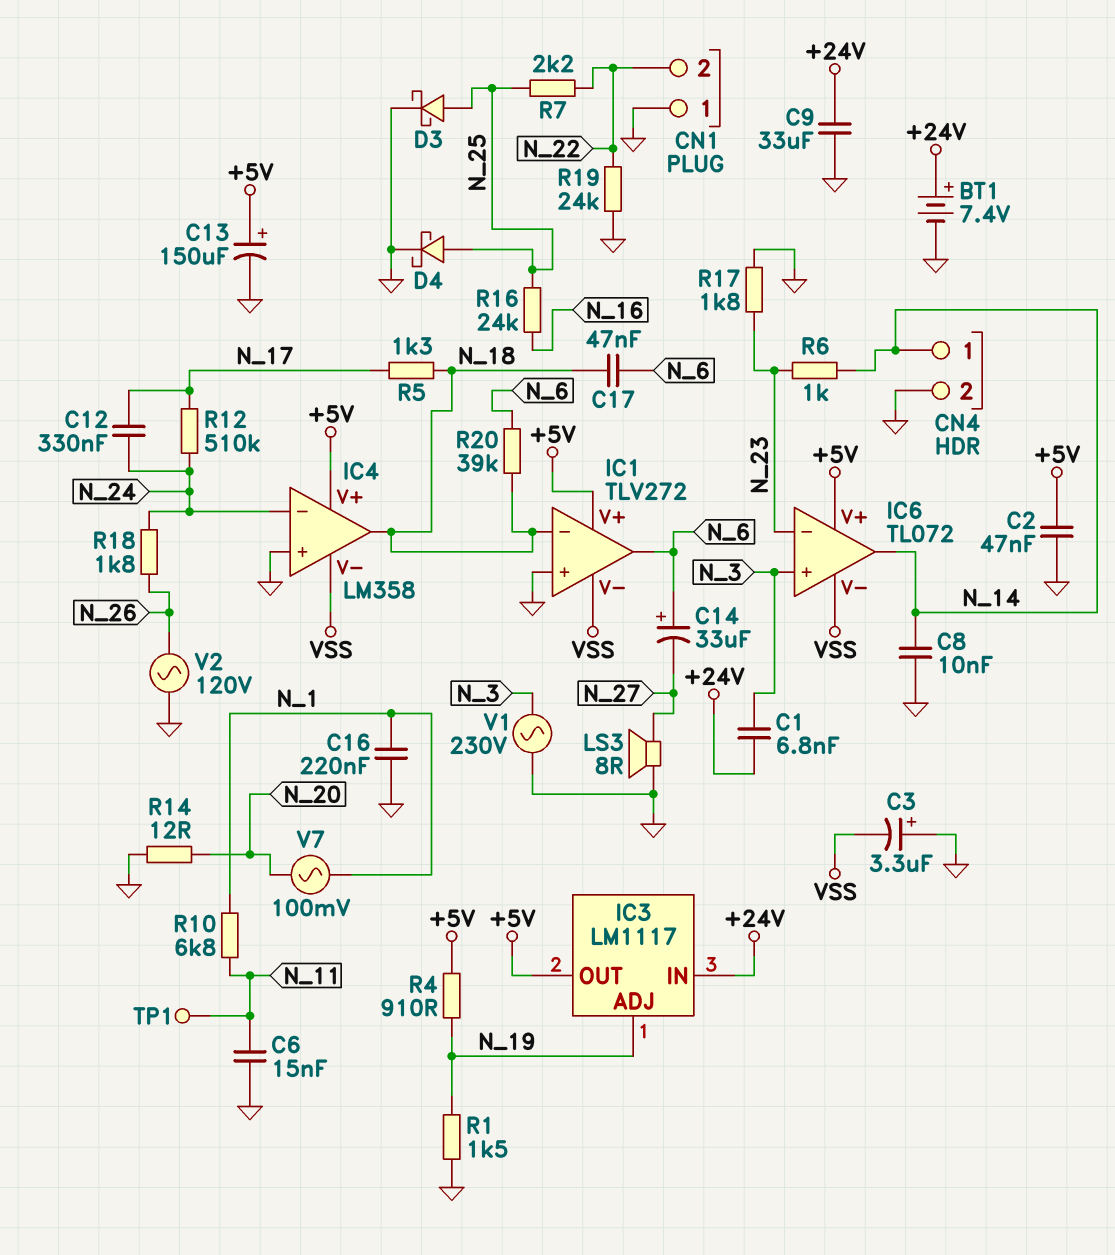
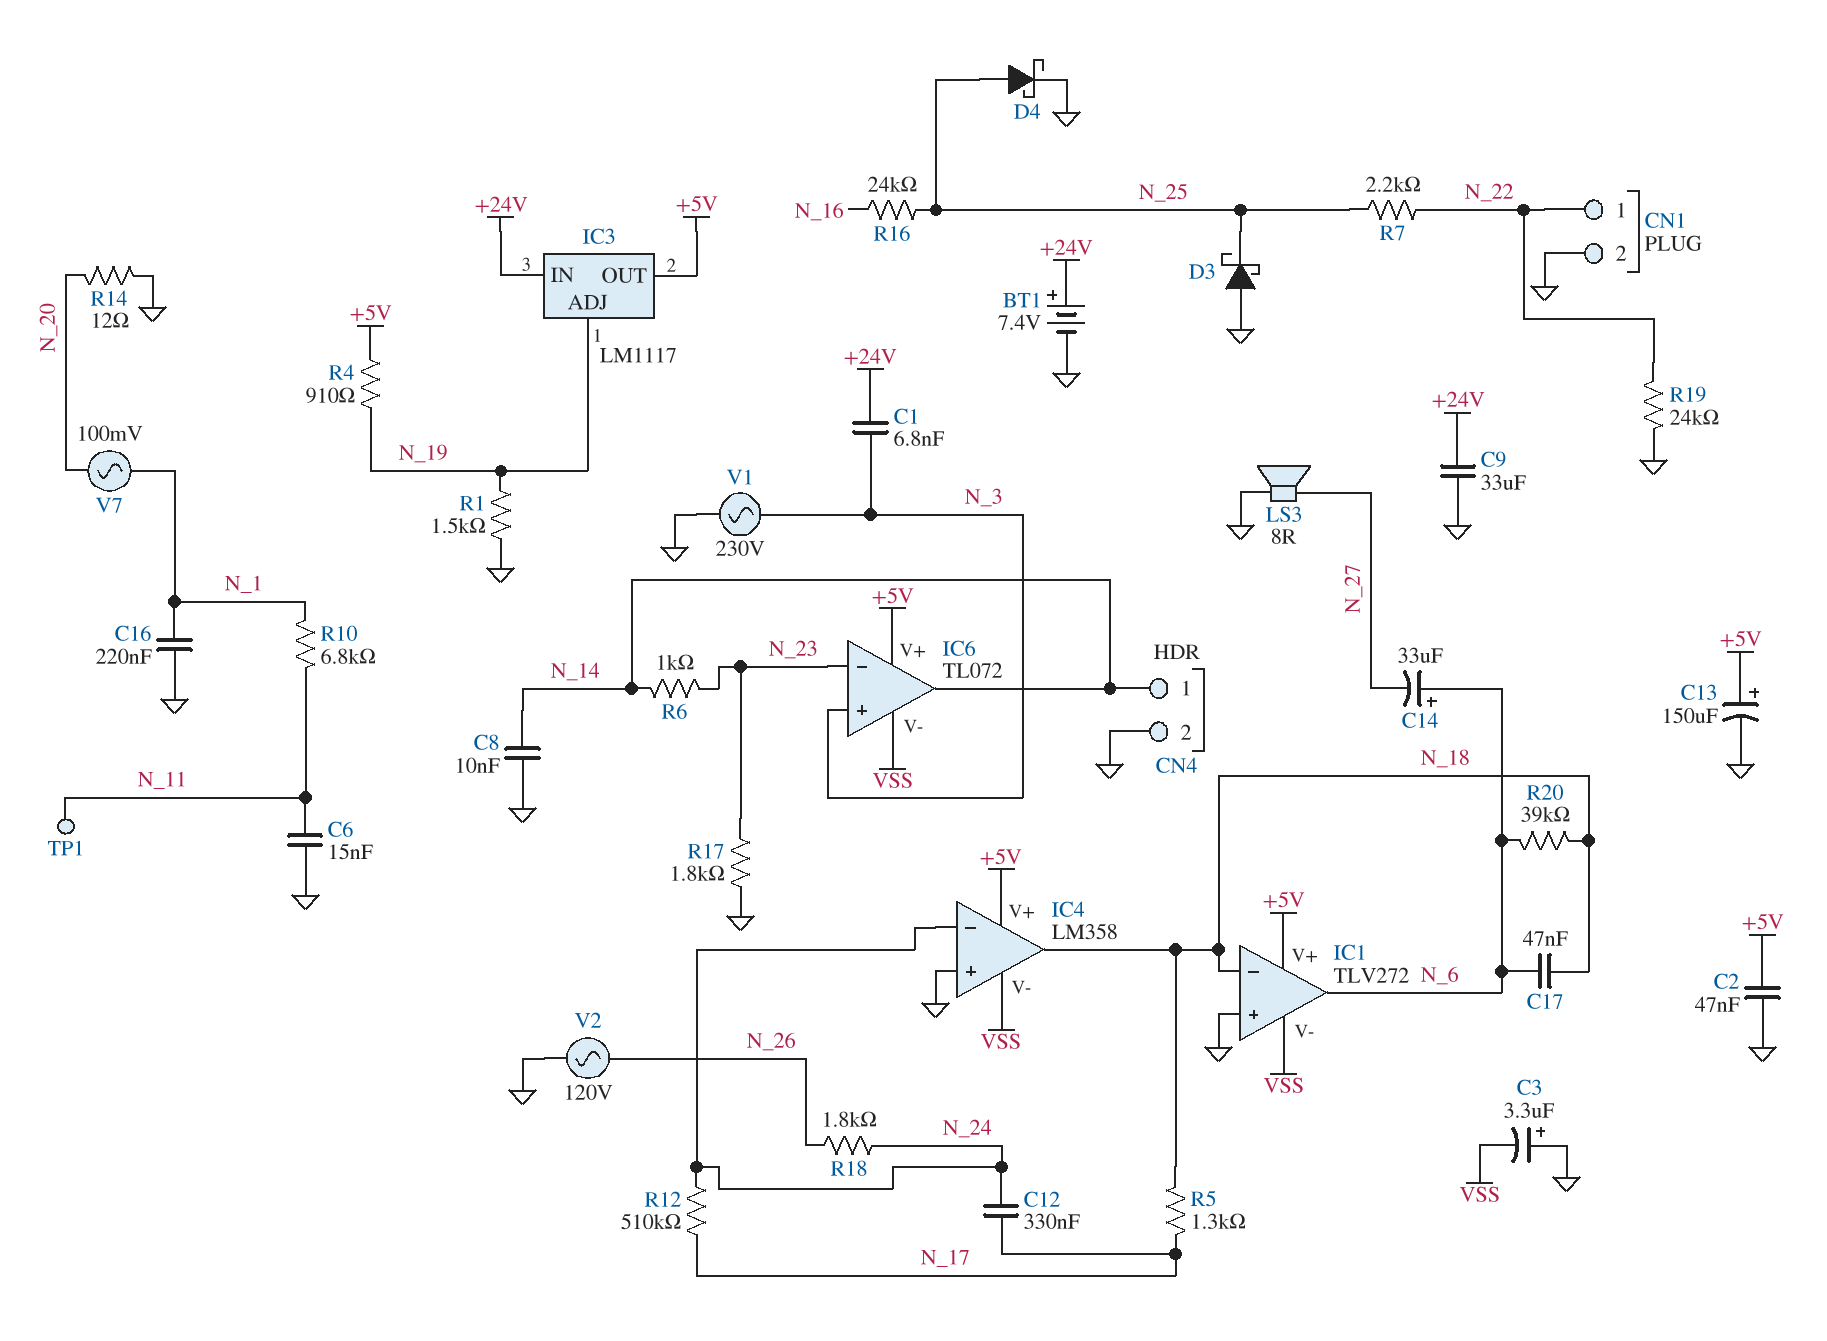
CN1 pin 1: GND -> N_22
CN1 pin 2: N_22 -> GND
D3: schottky (A N_25, K GND) -> schottky (A GND, K N_25)

